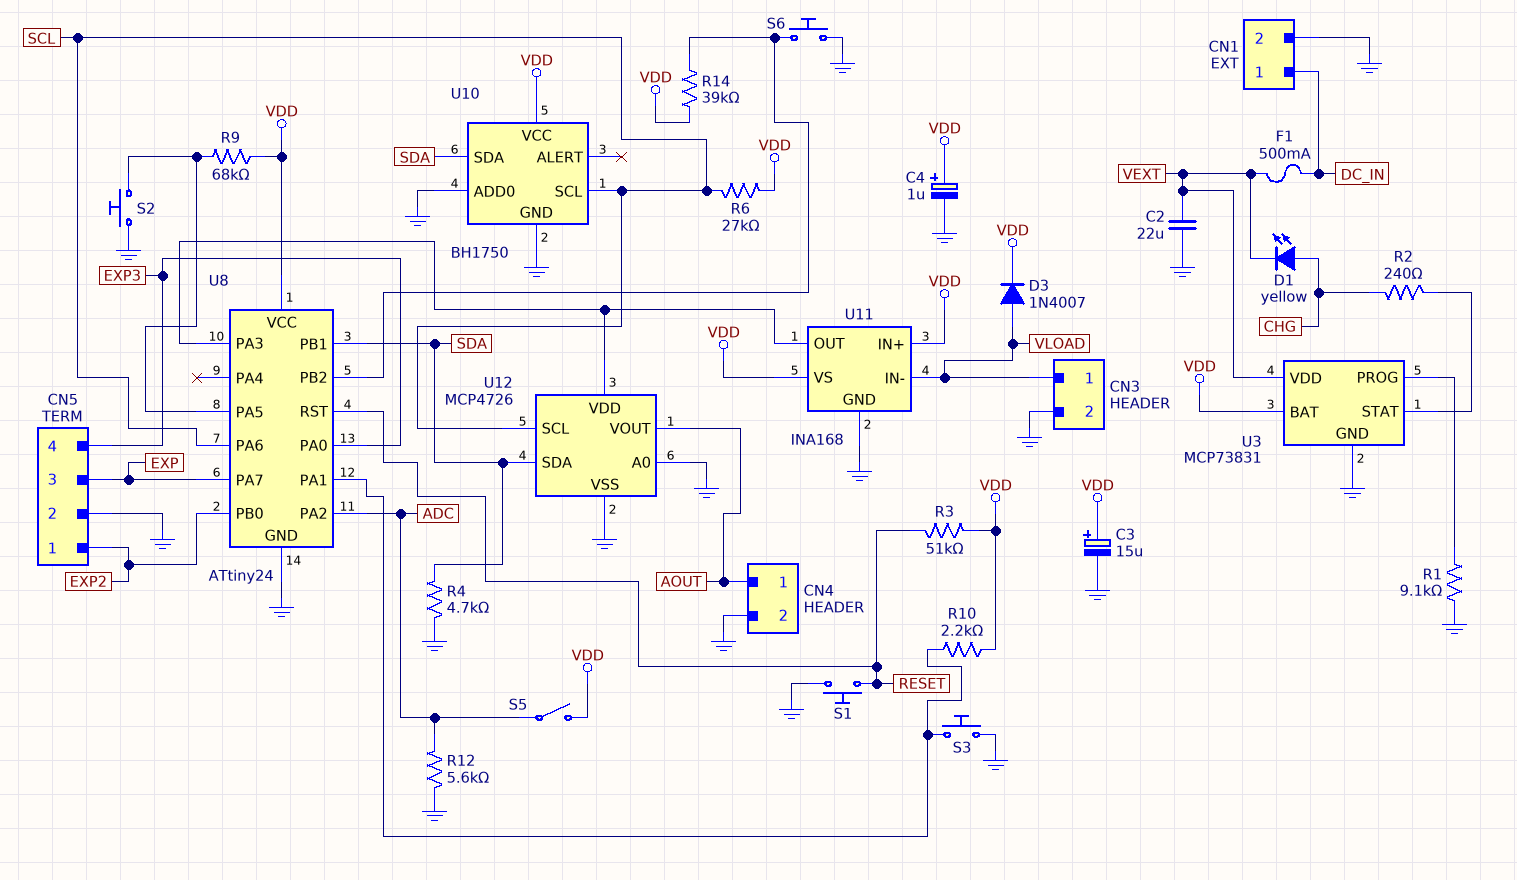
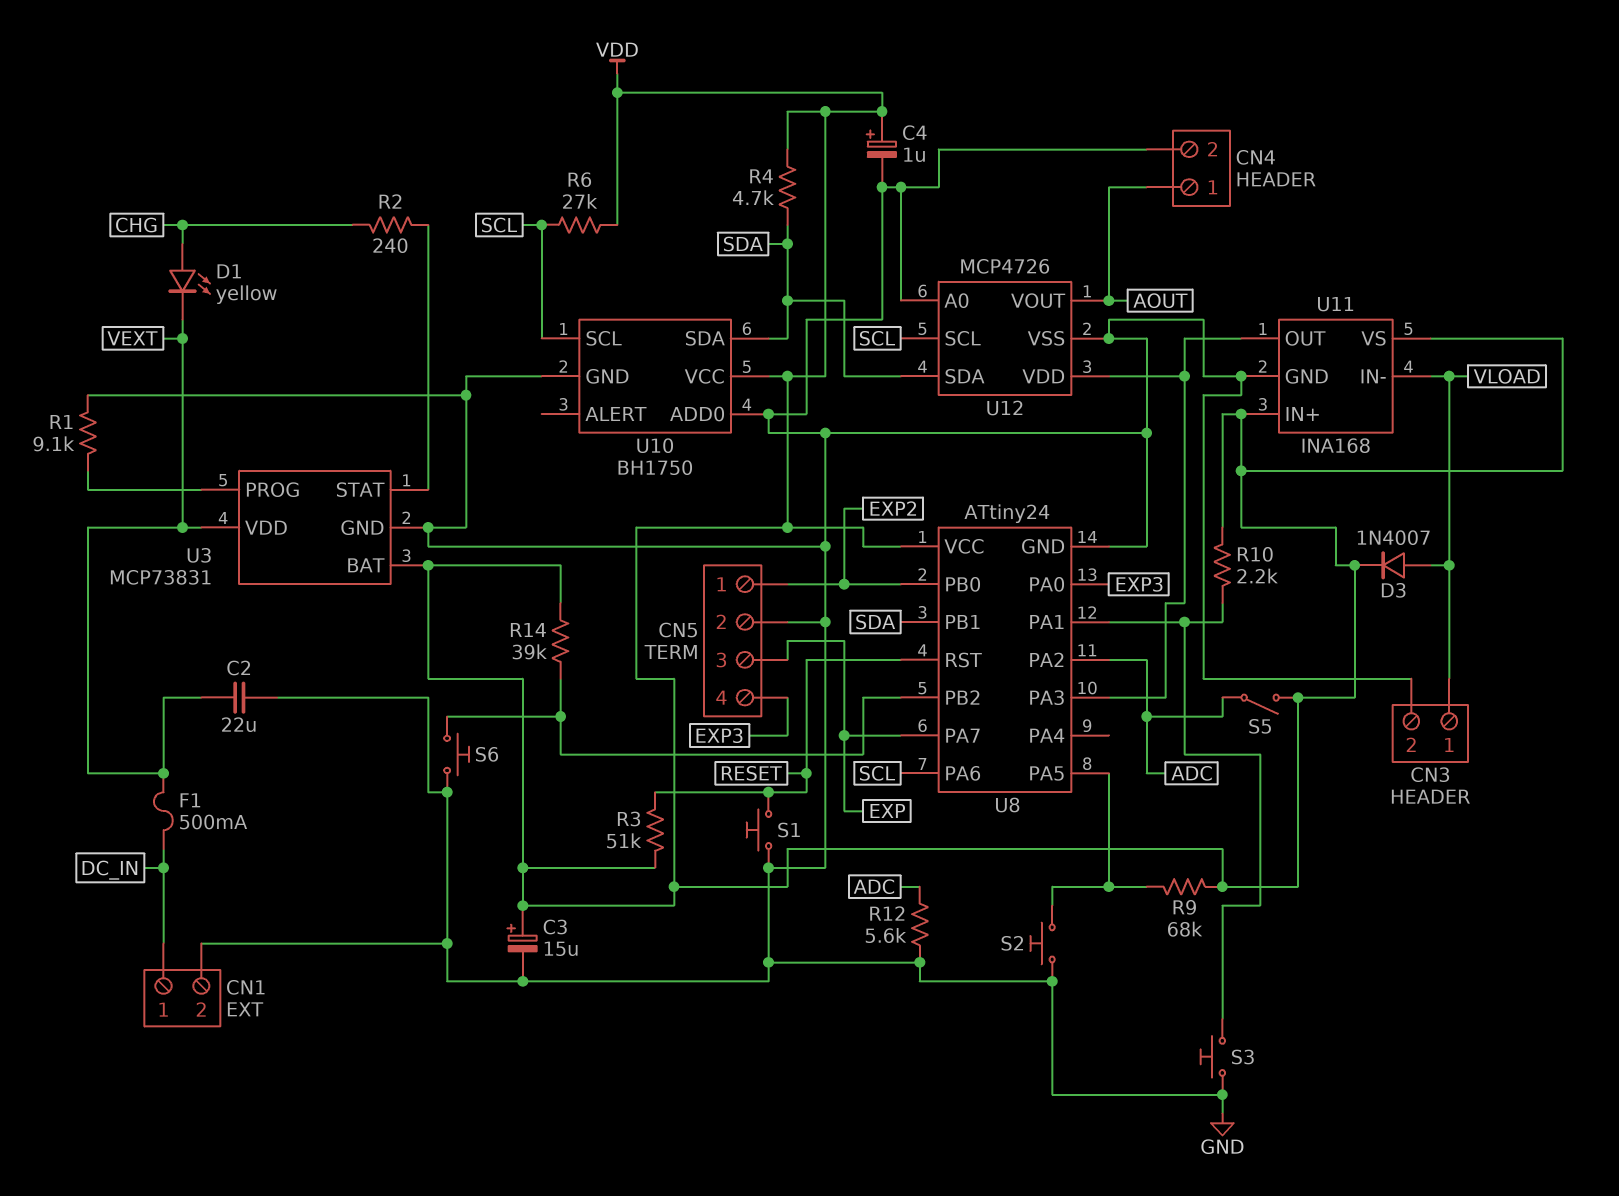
R4: 4.7k (GND, SDA) -> 4.7k (SDA, VDD)

